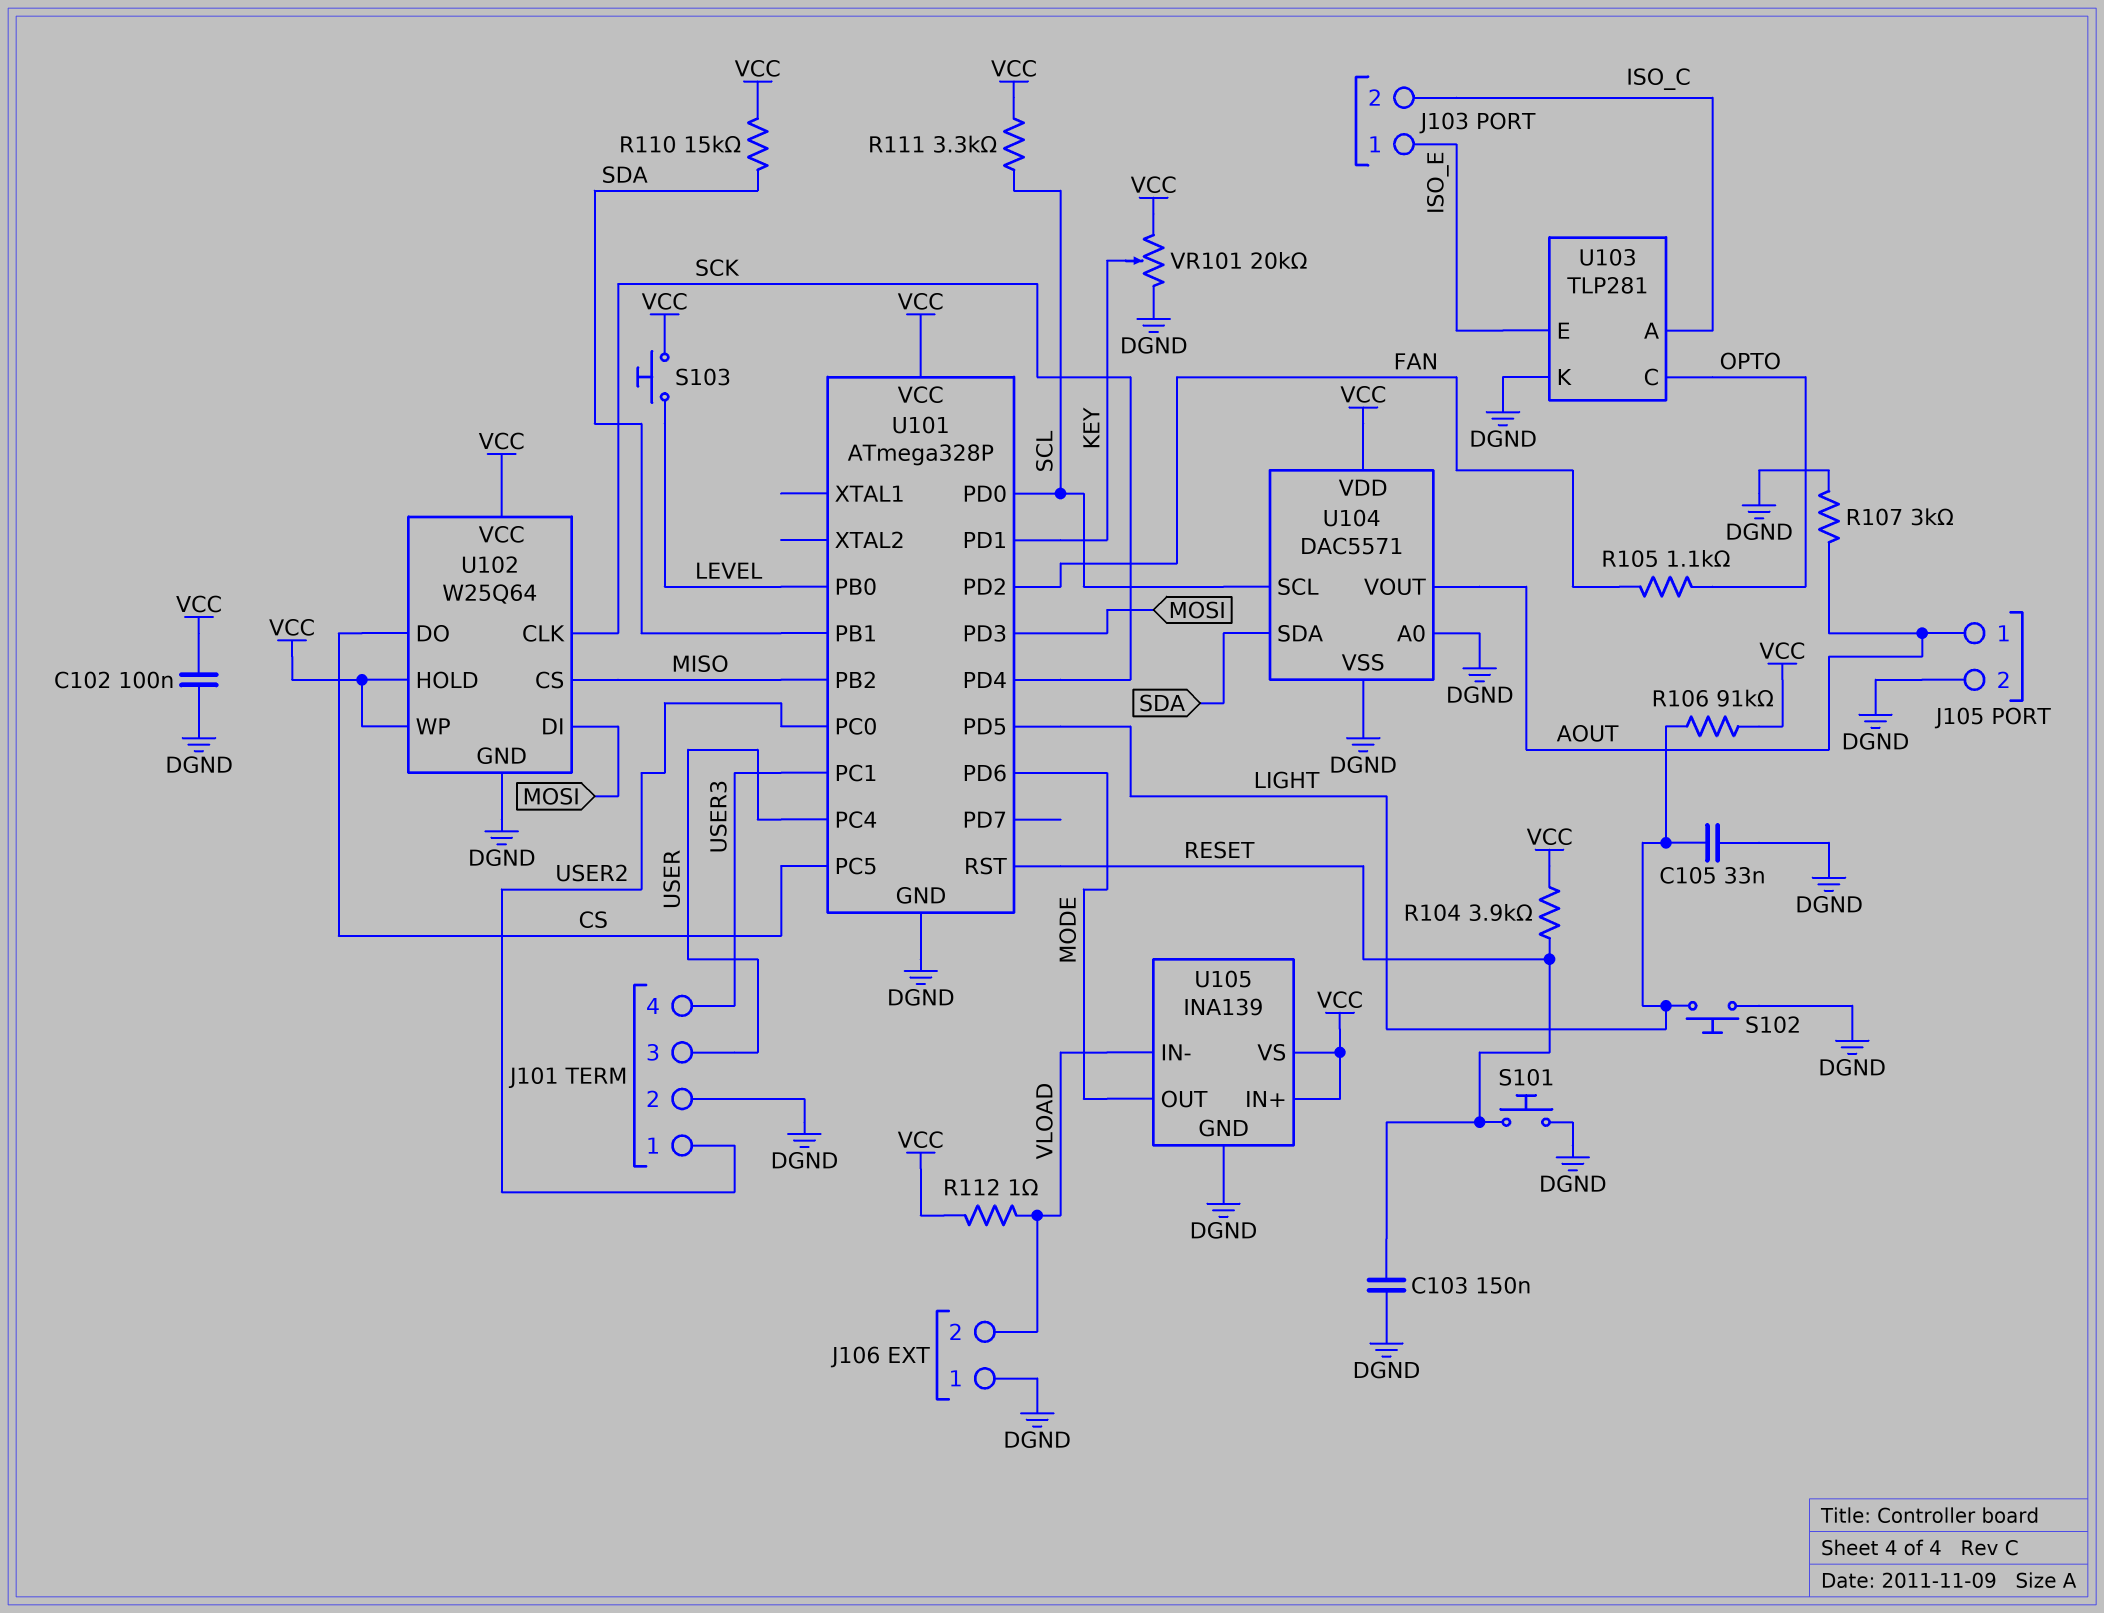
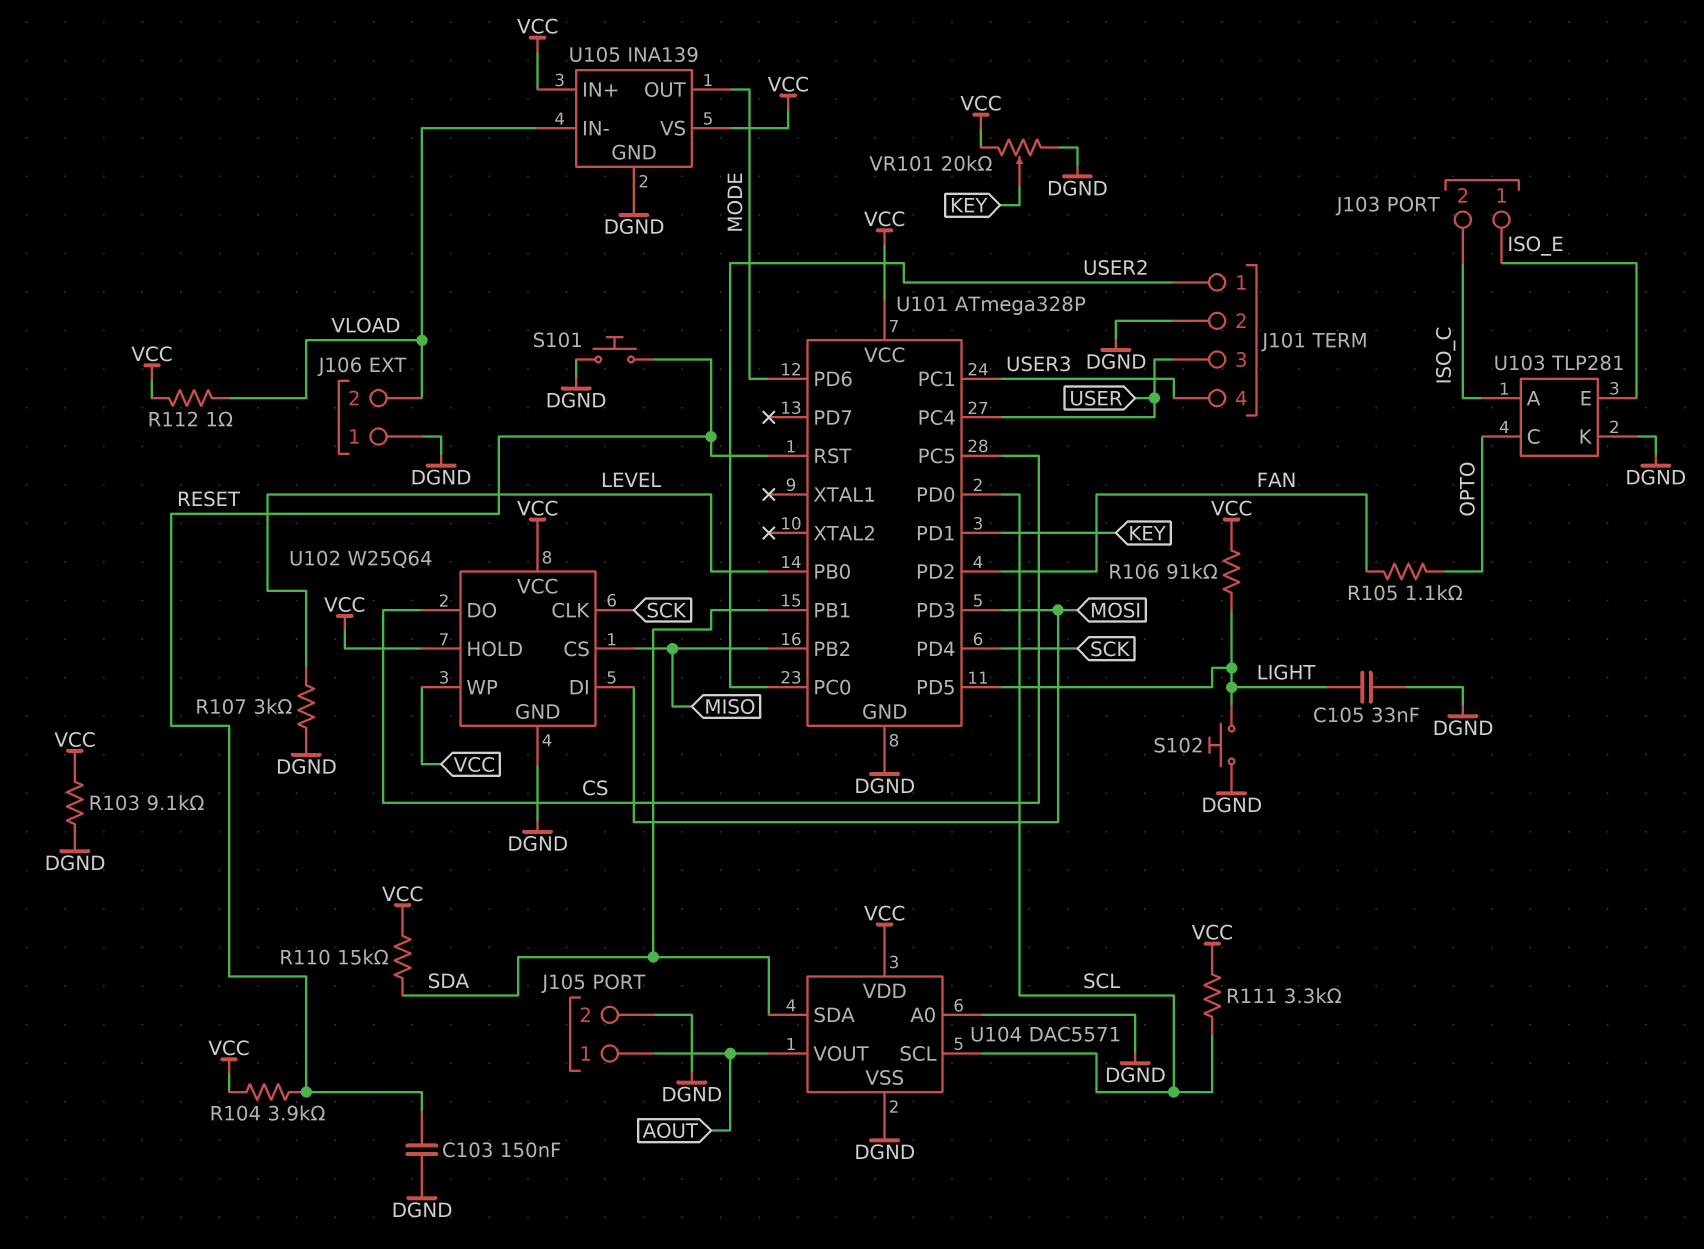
C102: 100nF (DGND, VCC) -> none
R103: none -> 9.1k (DGND, VCC)
R107: 3k (AOUT, DGND) -> 3k (DGND, LEVEL)
S103: button (LEVEL, VCC) -> none

